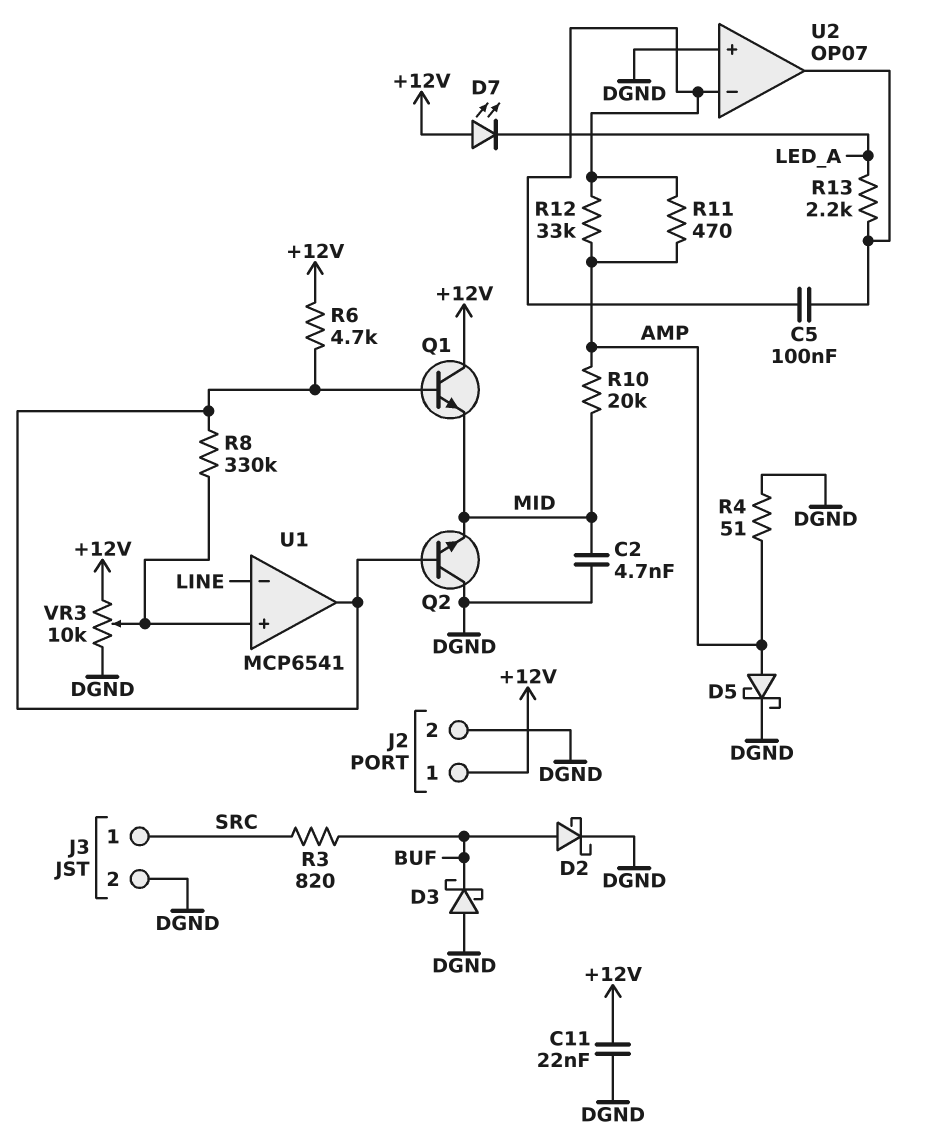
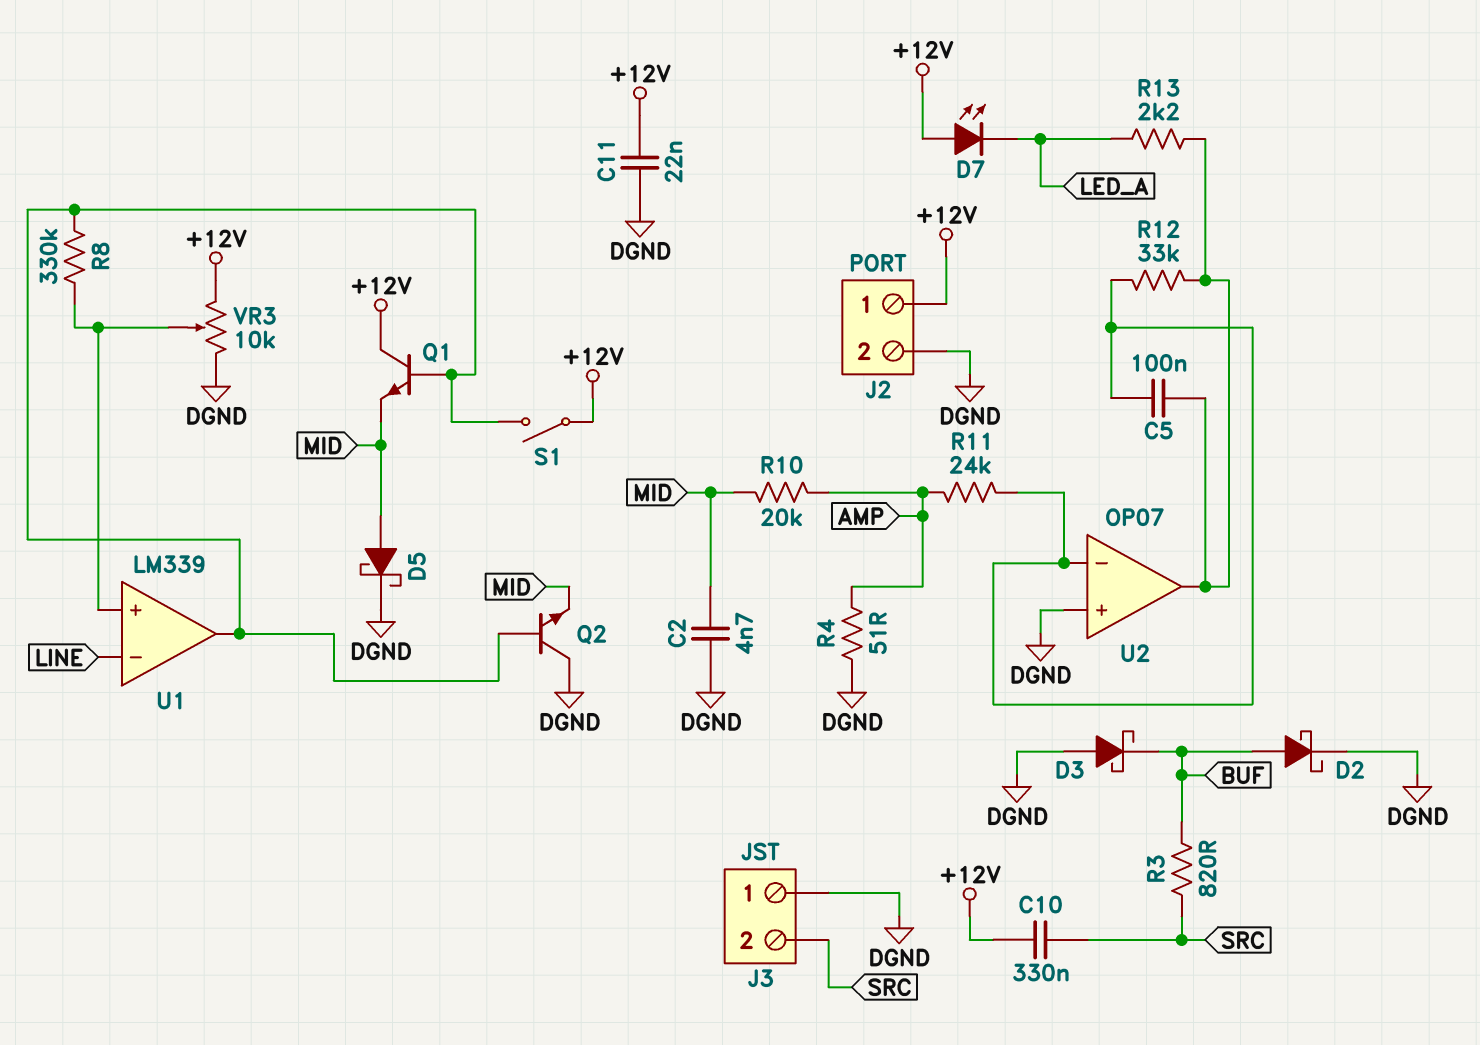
C10: none -> 330nF (+12V, SRC)
D5: schottky (A AMP, K DGND) -> schottky (A MID, K DGND)
J3 pin 1: SRC -> DGND
J3 pin 2: DGND -> SRC
R6: 4.7k (+12V, U1/out) -> none
R11: 470 (AMP, U2/in-) -> 24k (AMP, U2/in-)
R12: 33k (AMP, U2/in-) -> 33k (U2/in-, U2/out)
S1: none -> switch (+12V, U1/out)
U1: MCP6541 -> LM339

